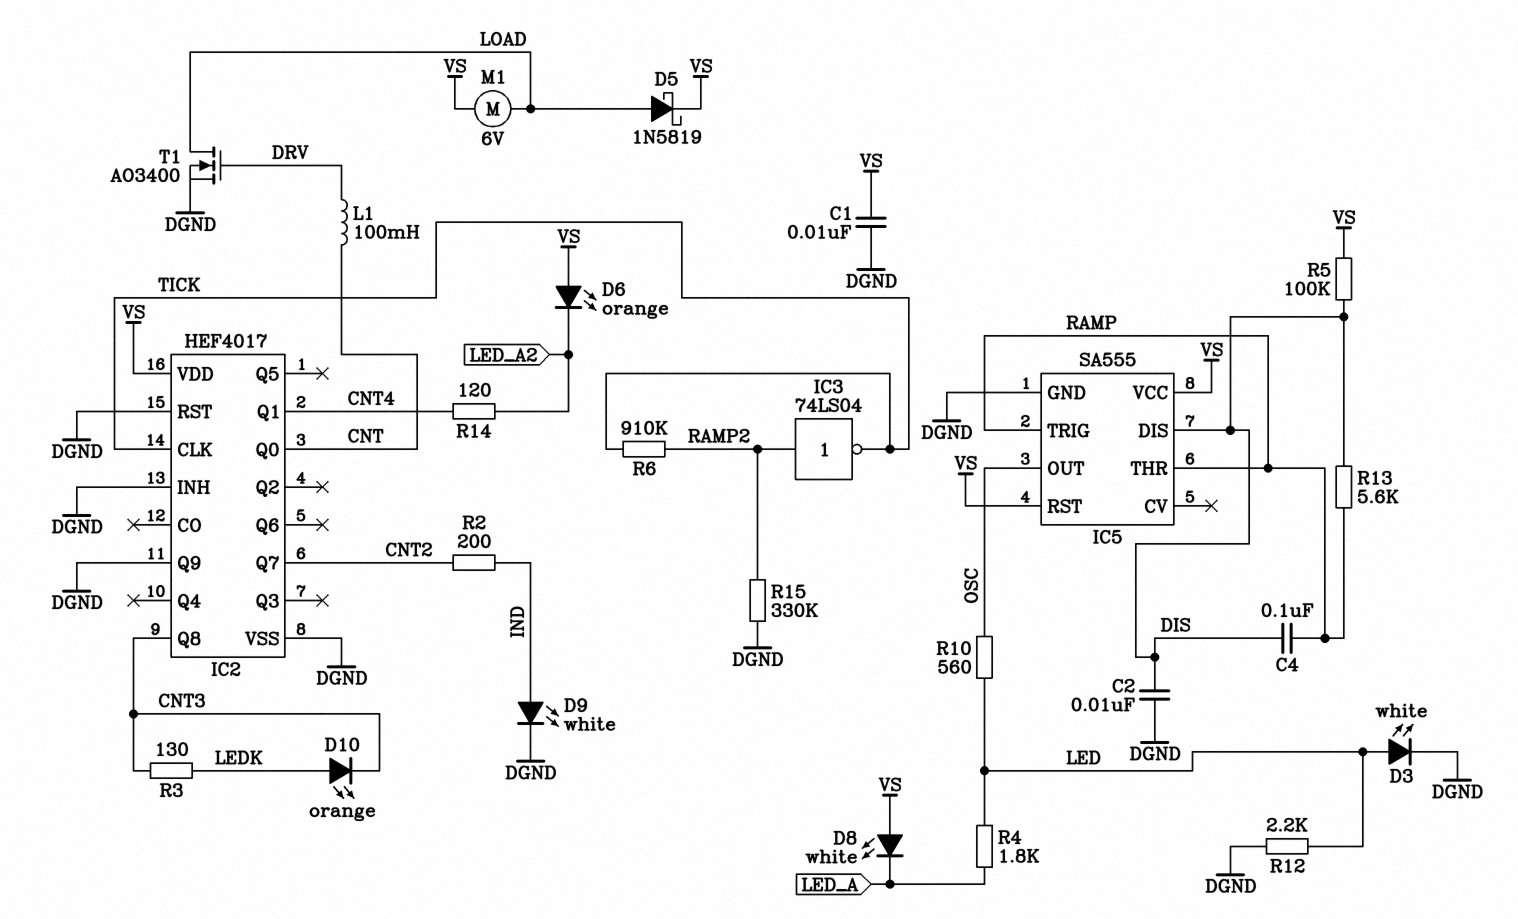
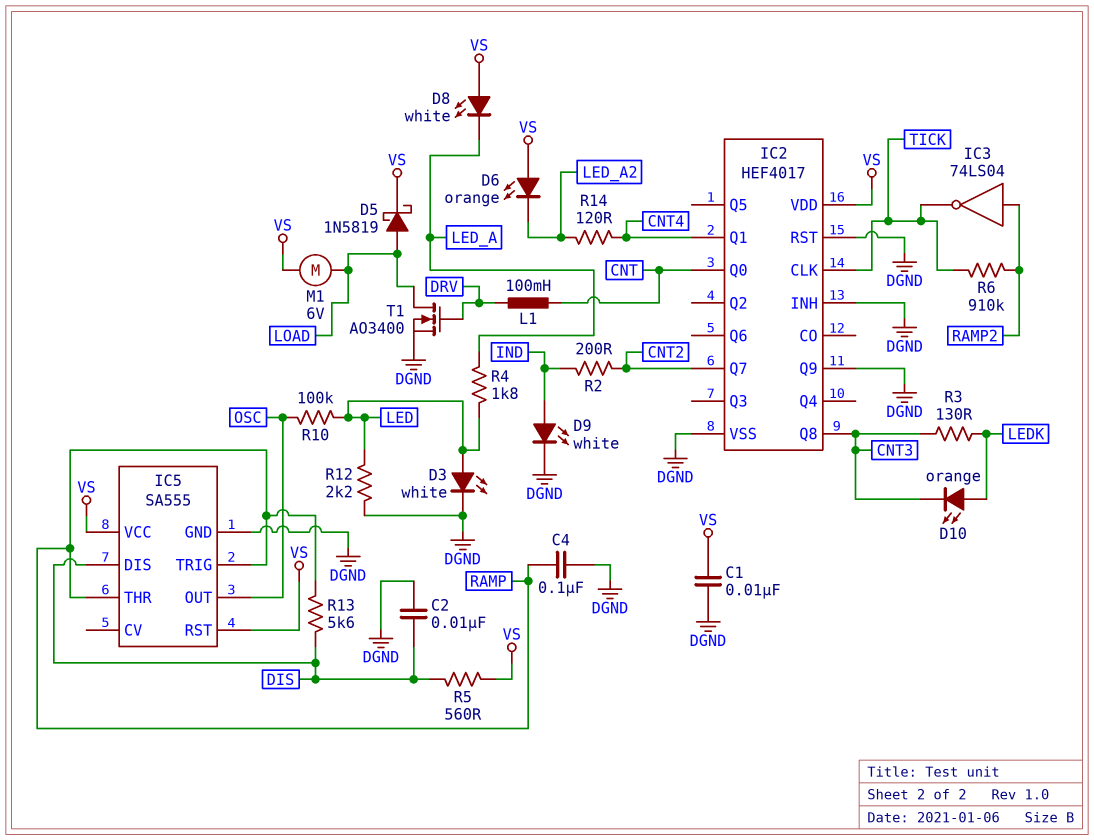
C4: 100nF (DIS, RAMP) -> 100nF (DGND, RAMP)
R5: 100k (DIS, VS) -> 560 (DIS, VS)
R10: 560 (LED, OSC) -> 100k (LED, OSC)
R15: 330k (DGND, RAMP2) -> none

